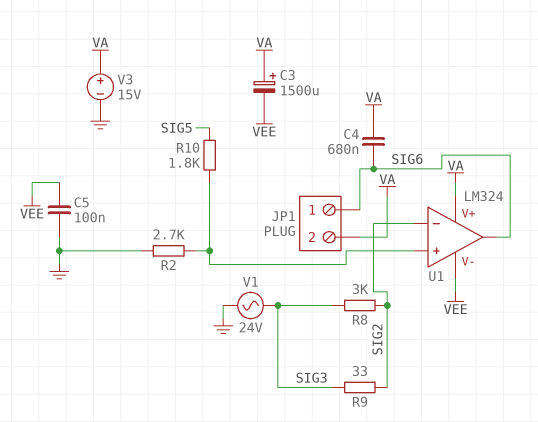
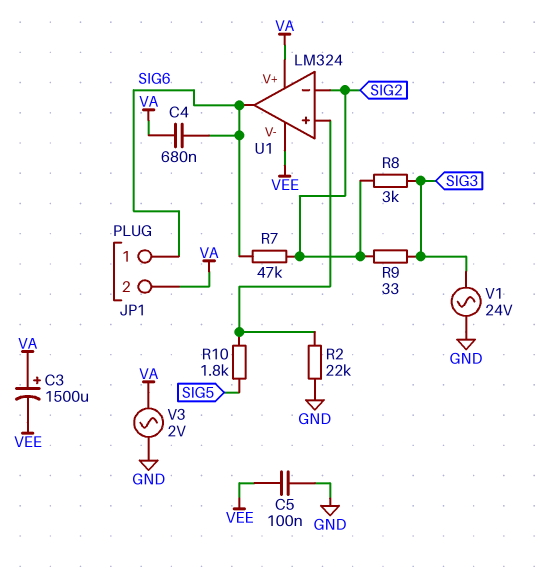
R2: 2.7k (GND, U1/in+) -> 22k (GND, U1/in+)
R7: none -> 47k (SIG2, SIG6)
V3: 15V (plus VA, minus GND) -> AC 2V (GND, VA)

